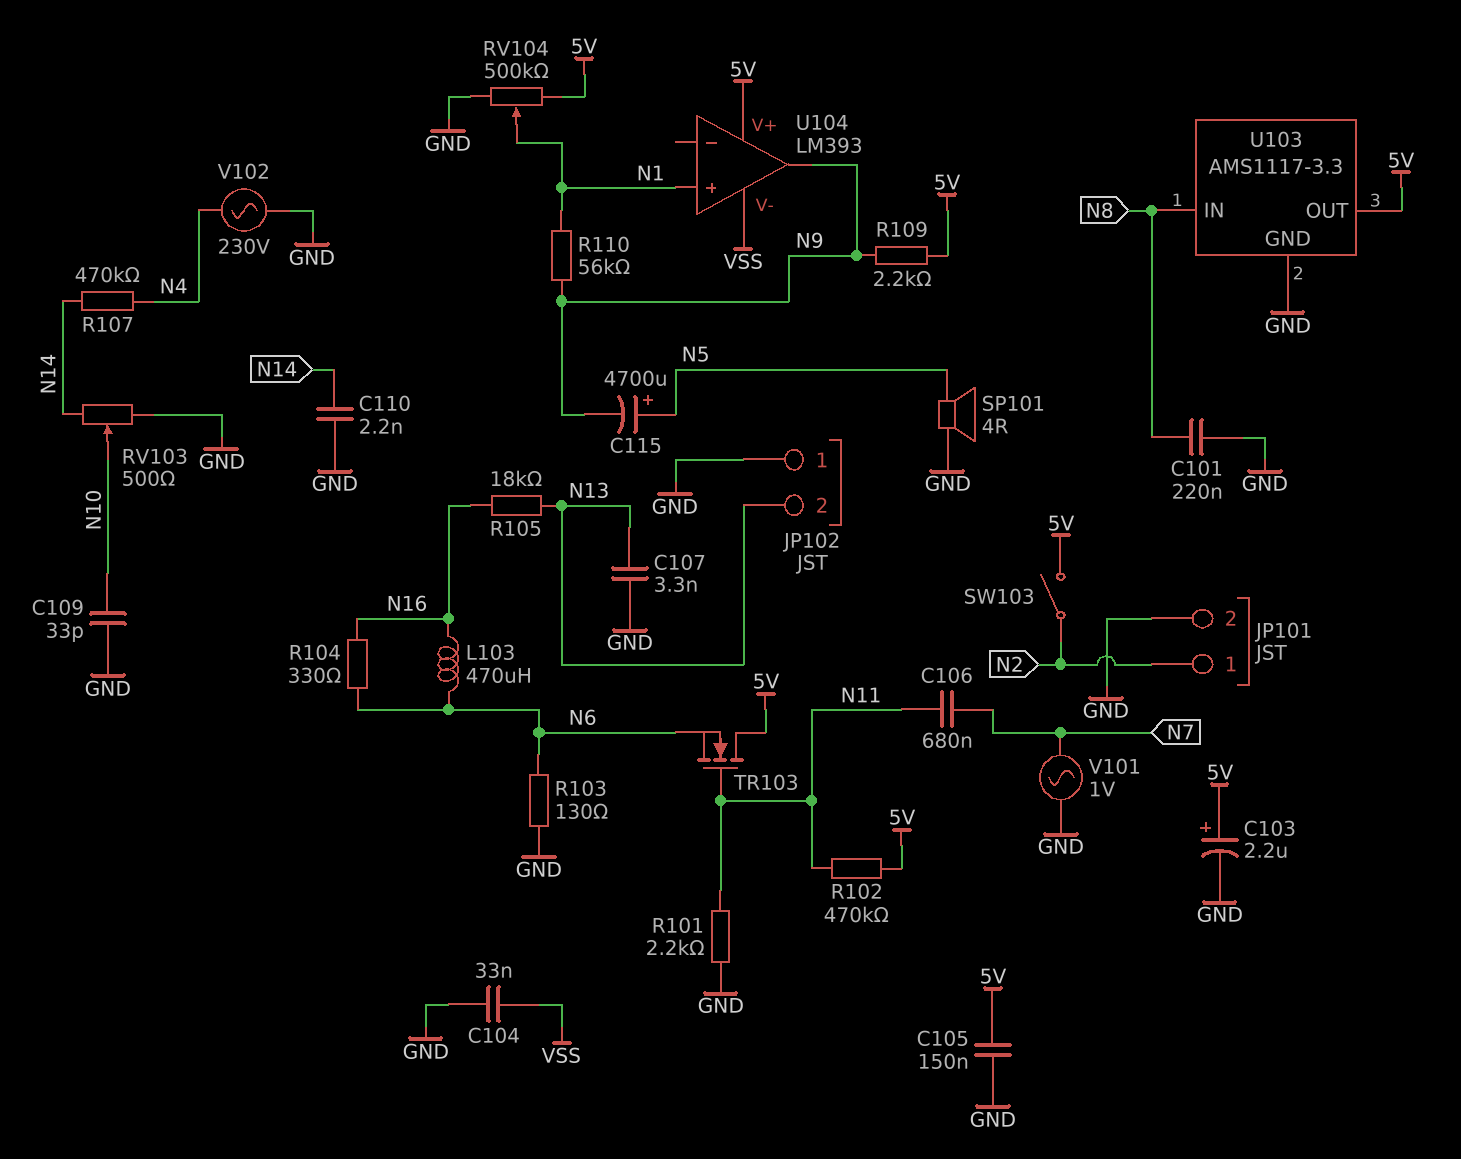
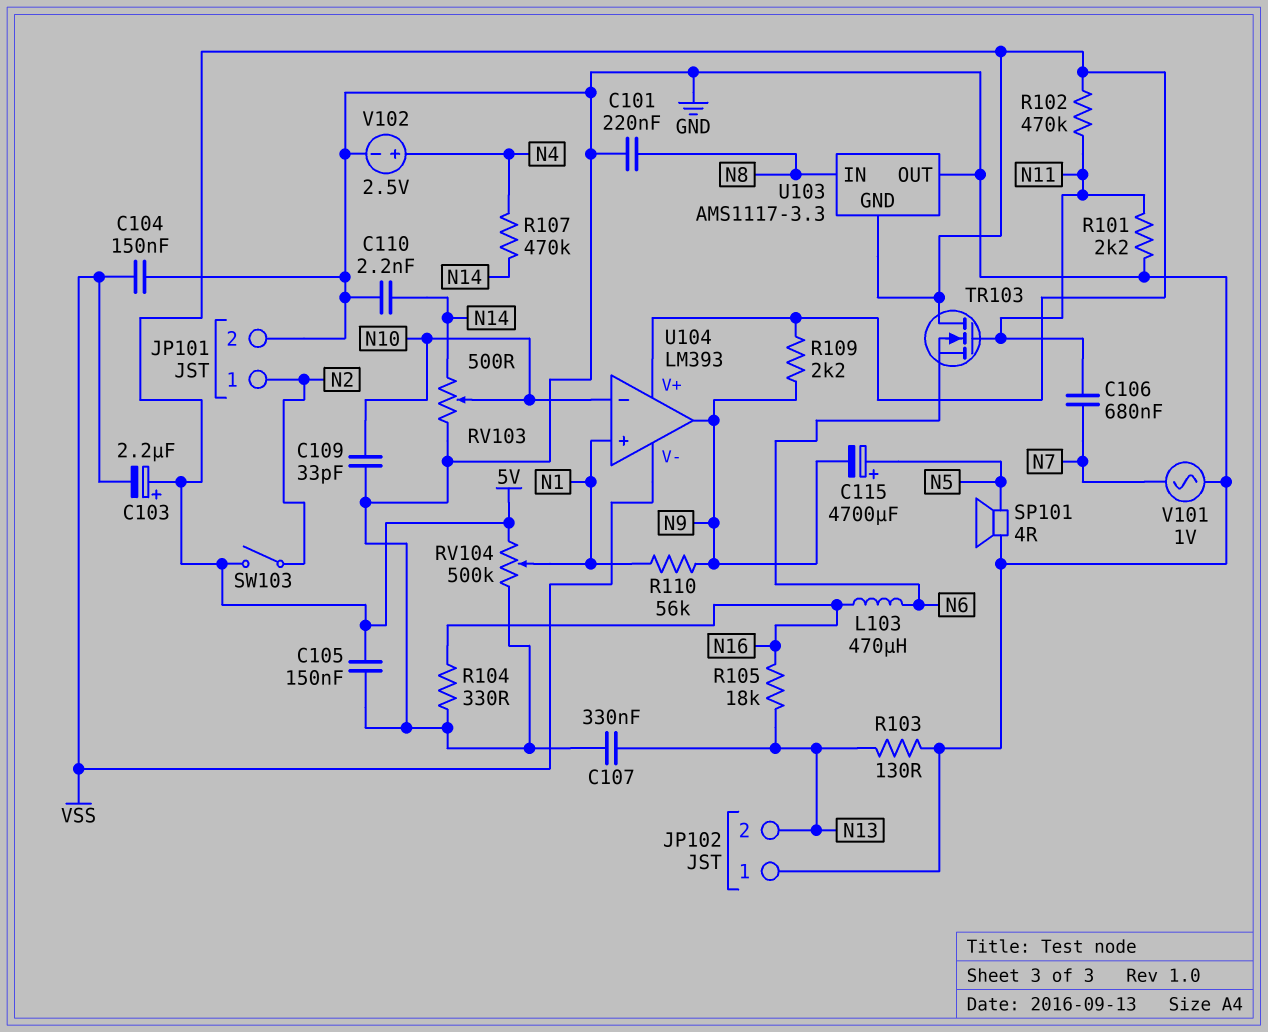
C103: 2.2uF (plus 5V, minus GND) -> 2.2uF (plus 5V, minus VSS)
C104: 33nF (GND, VSS) -> 150nF (GND, VSS)
C107: 3.3nF (GND, N13) -> 330nF (GND, N13)
R103: 130 (GND, N6) -> 130 (GND, N13)
R104: 330 (N6, N16) -> 330 (GND, N16)
U103 pin GND: GND -> 5V
U103 pin OUT: 5V -> GND
U104 pin in-: none -> N10
V102: AC 230V (GND, N4) -> 2.5V (plus N4, minus GND)

